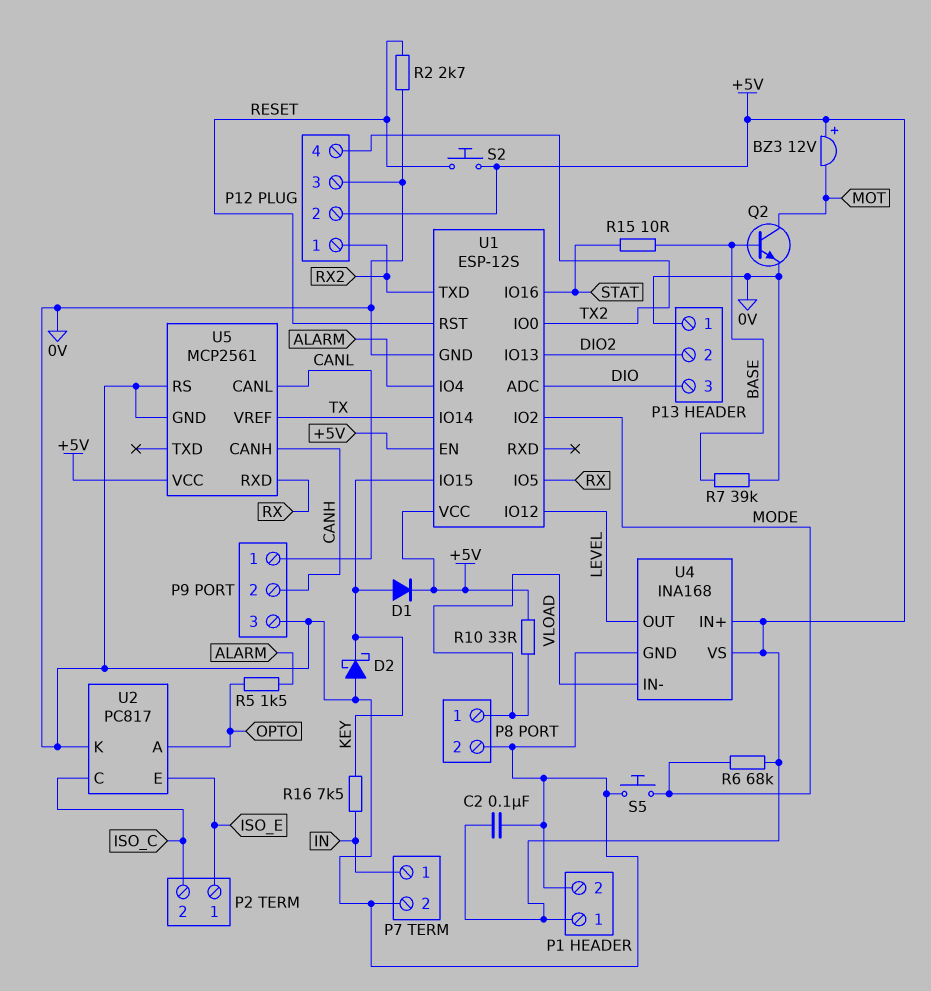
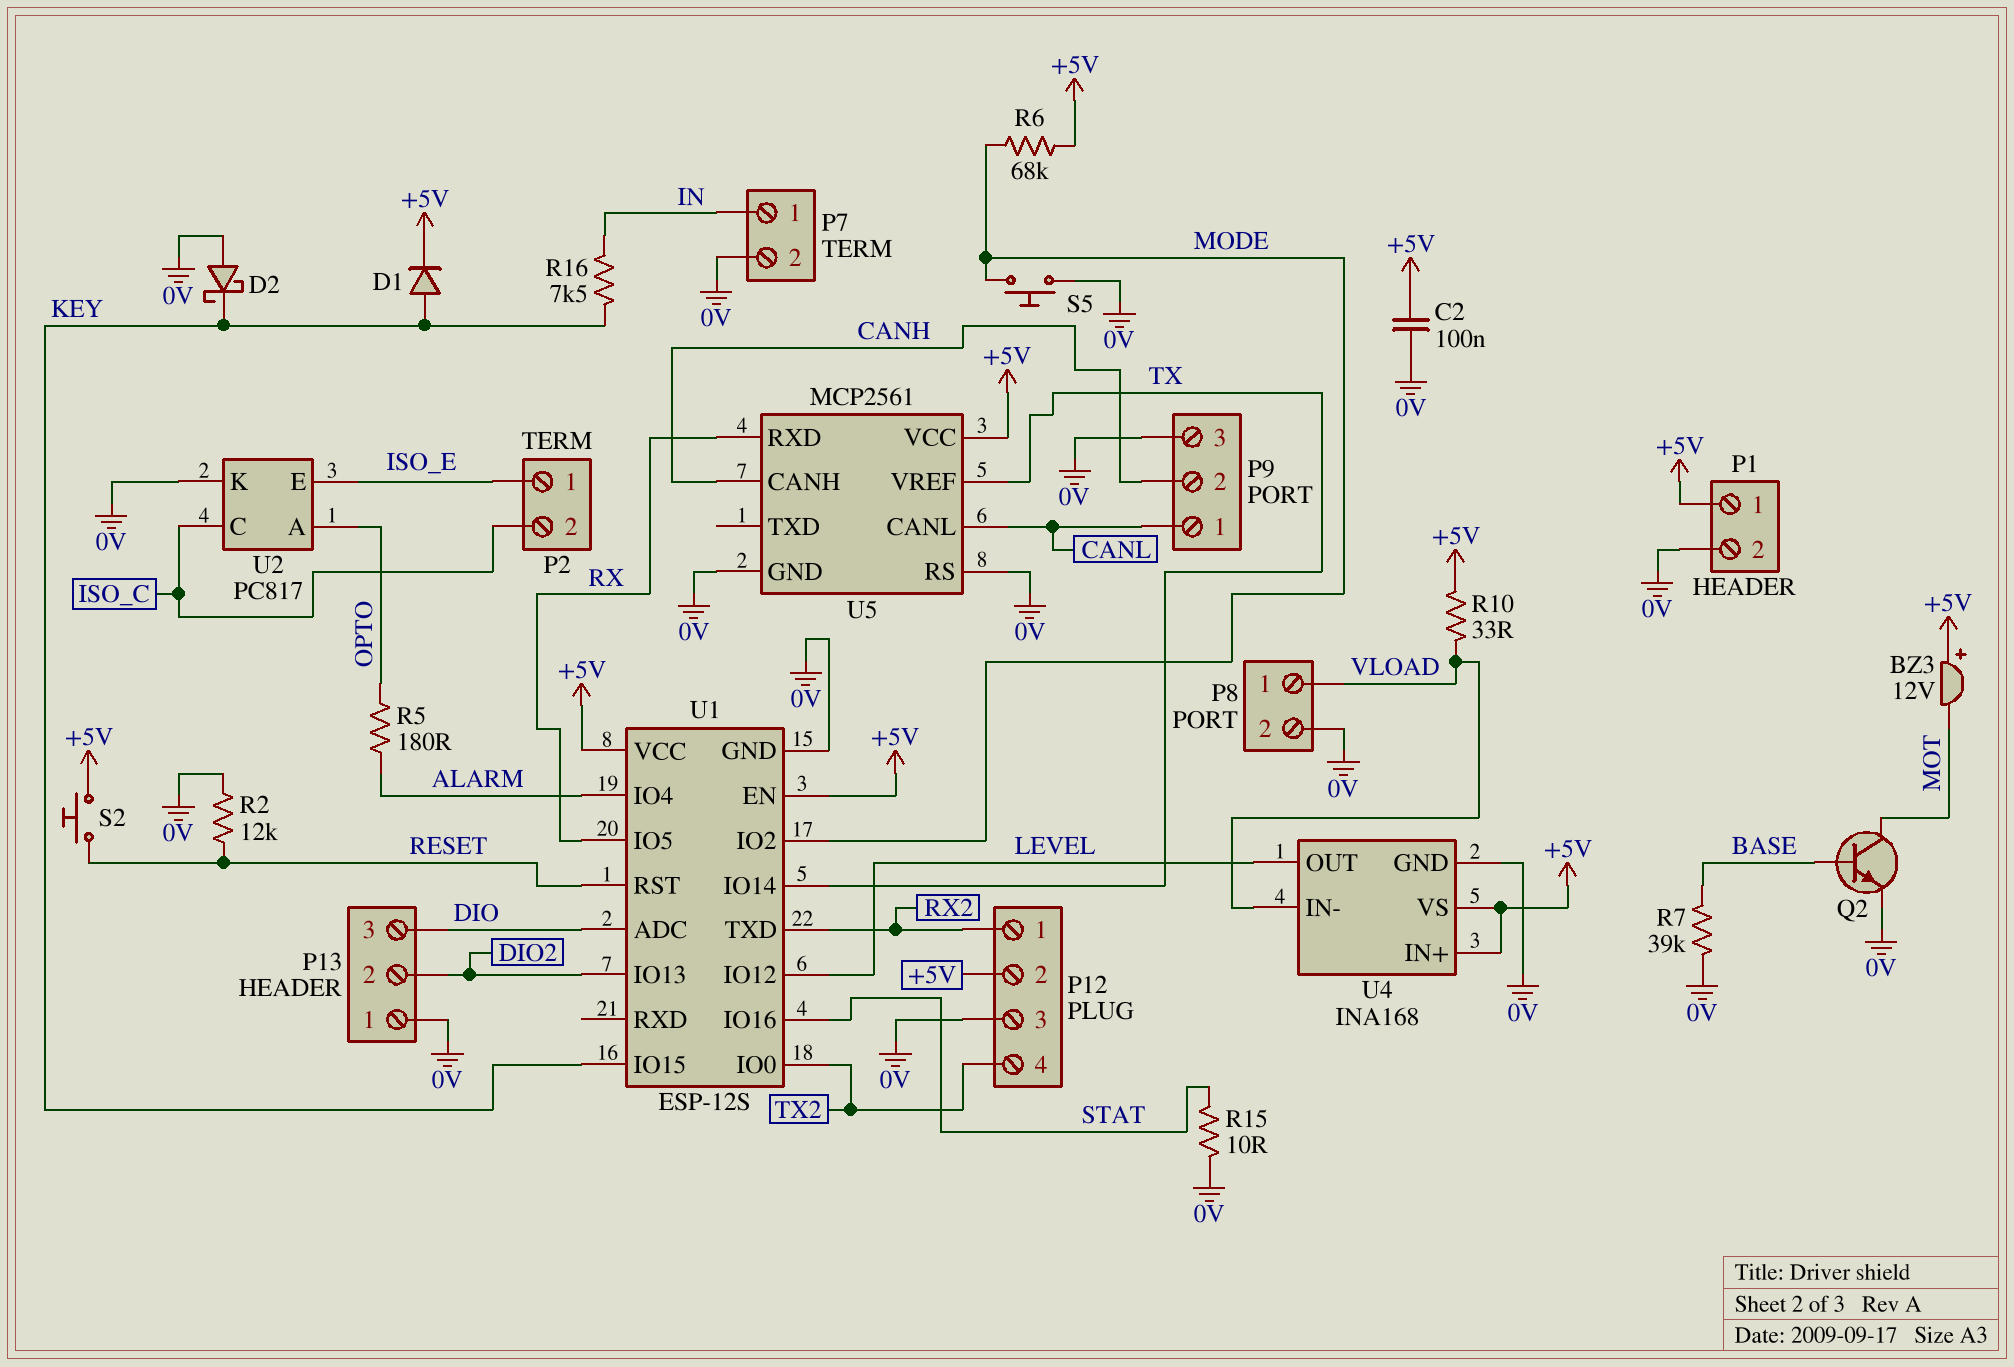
R2: 2.7k (0V, RESET) -> 12k (0V, RESET)
R5: 1.5k (ALARM, OPTO) -> 180 (ALARM, OPTO)
R15: 10 (BASE, STAT) -> 10 (0V, STAT)

